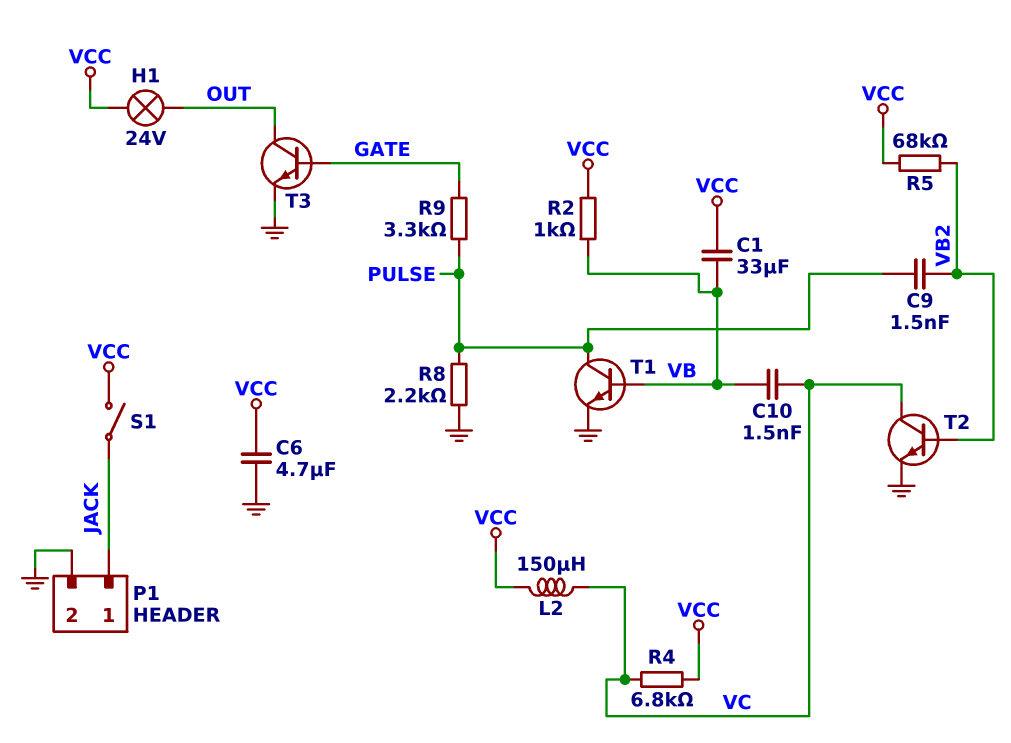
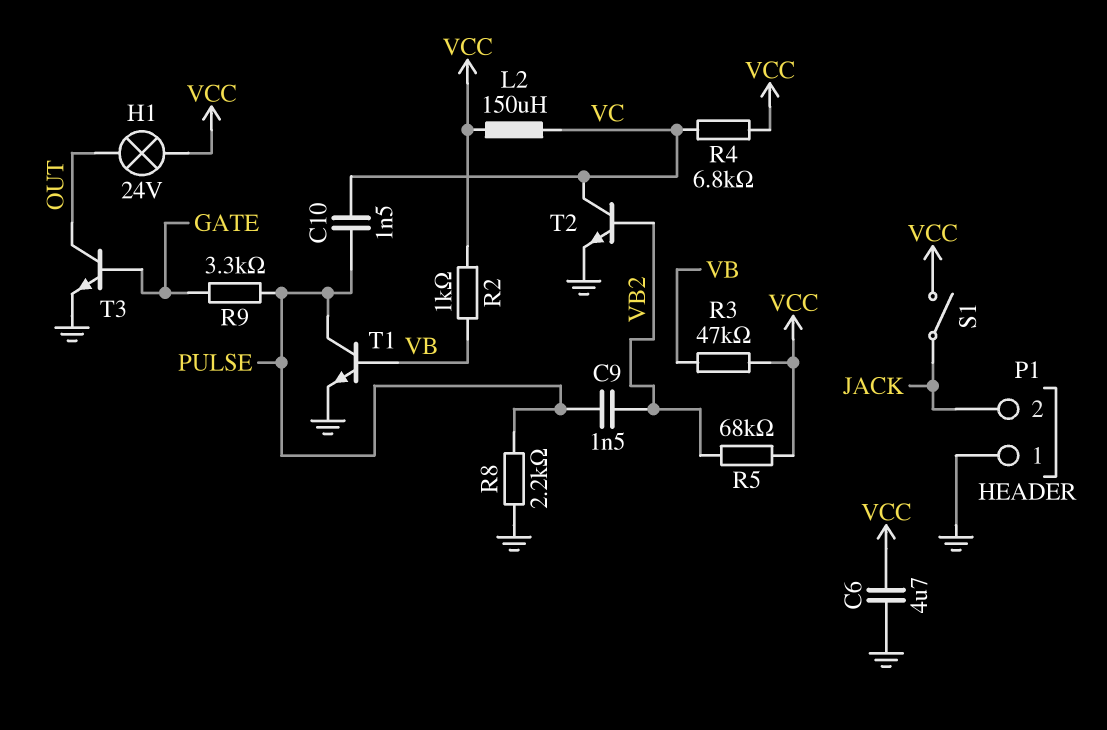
C1: 33uF (VB, VCC) -> none
C10: 1.5nF (VB, VC) -> 1.5nF (PULSE, VC)
P1 pin 1: JACK -> GND
P1 pin 2: GND -> JACK
R3: none -> 47k (VB, VCC)

